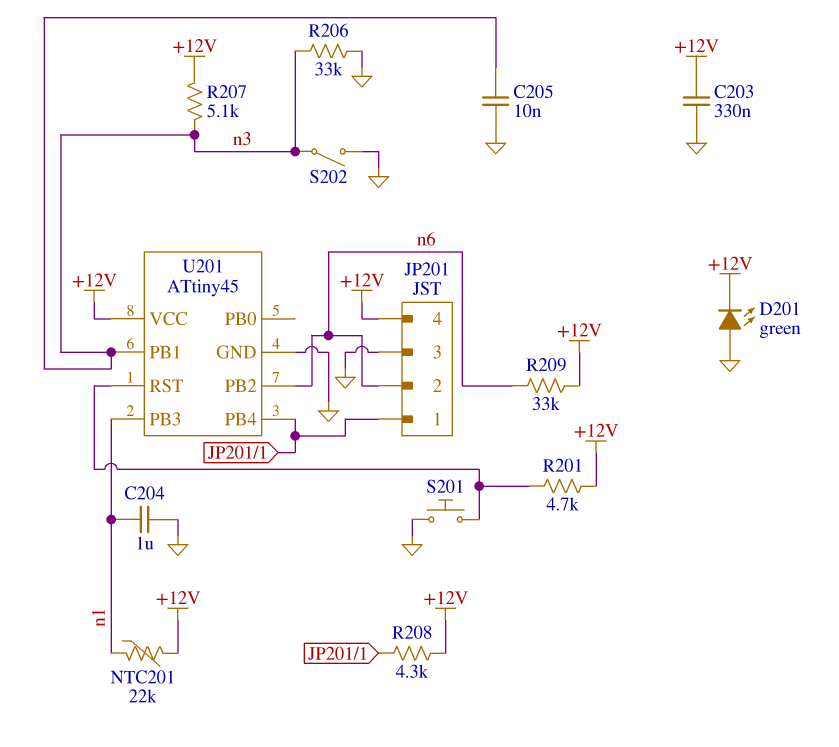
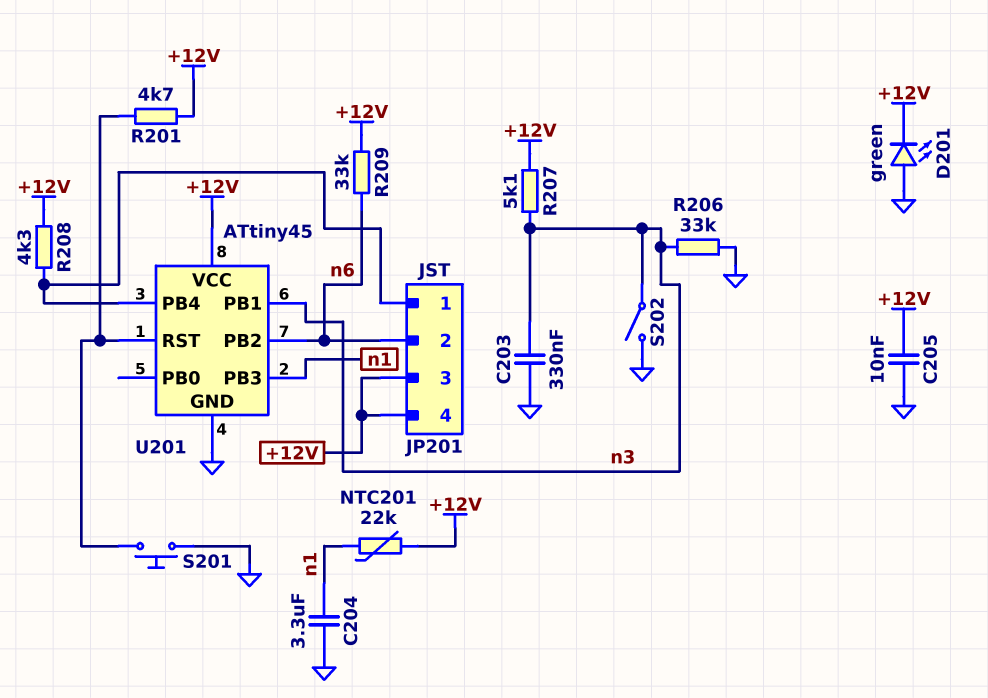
C203: 330nF (+12V, GND) -> 330nF (GND, n3)
C204: 1uF (GND, n1) -> 3.3uF (GND, n1)
C205: 10nF (GND, n3) -> 10nF (+12V, GND)
JP201 pin 3: GND -> +12V

